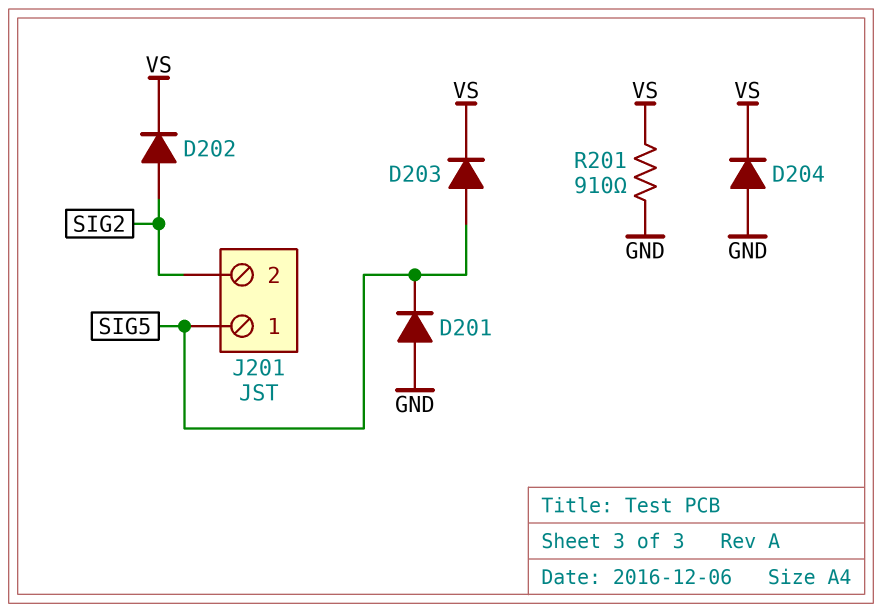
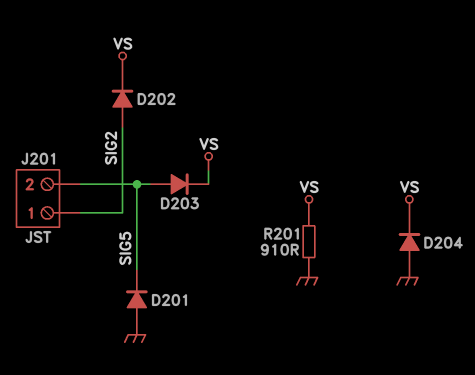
J201 pin 1: SIG5 -> SIG2
J201 pin 2: SIG2 -> SIG5

